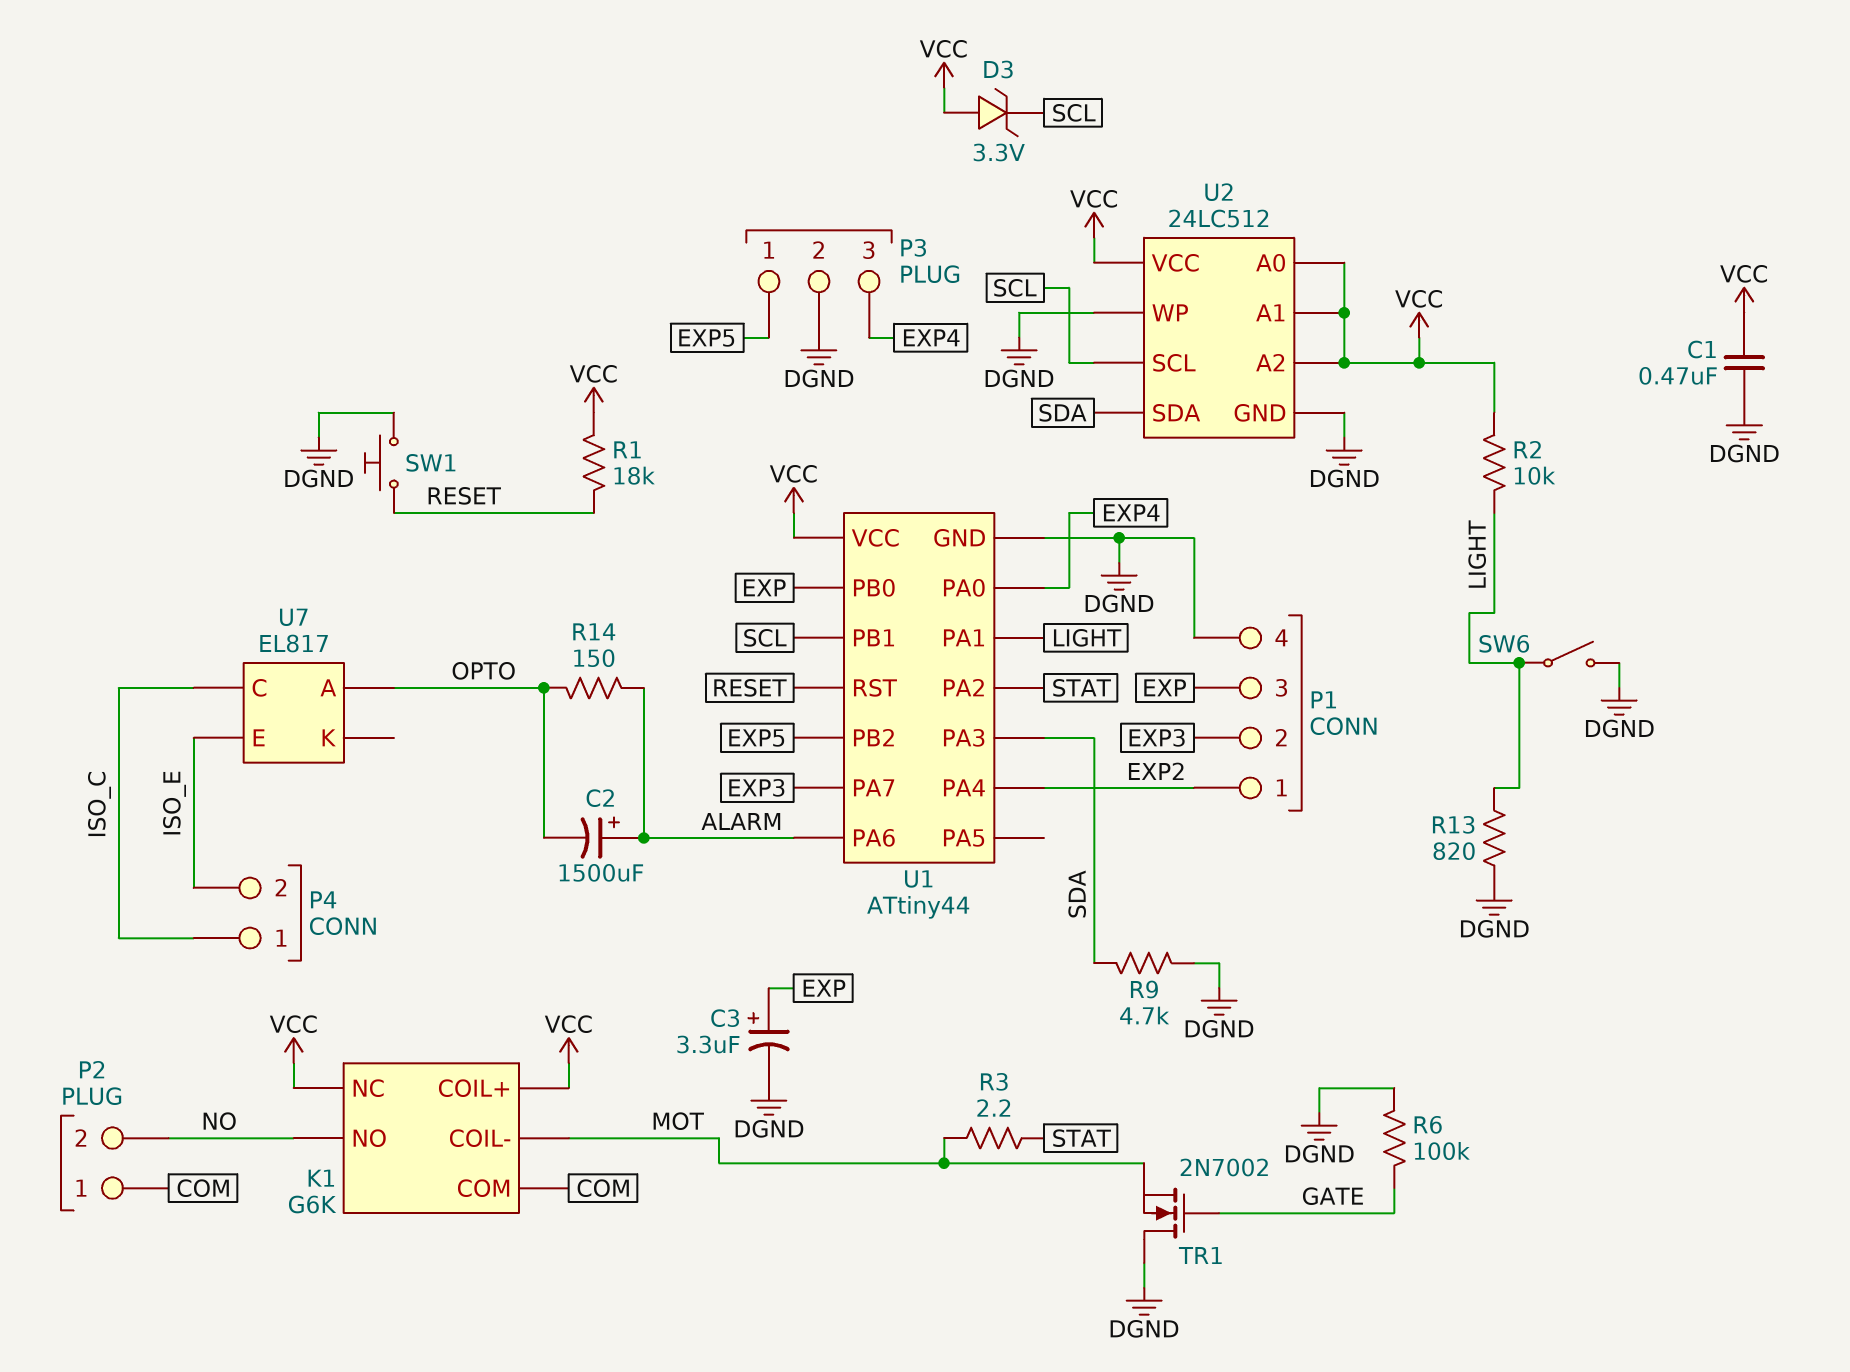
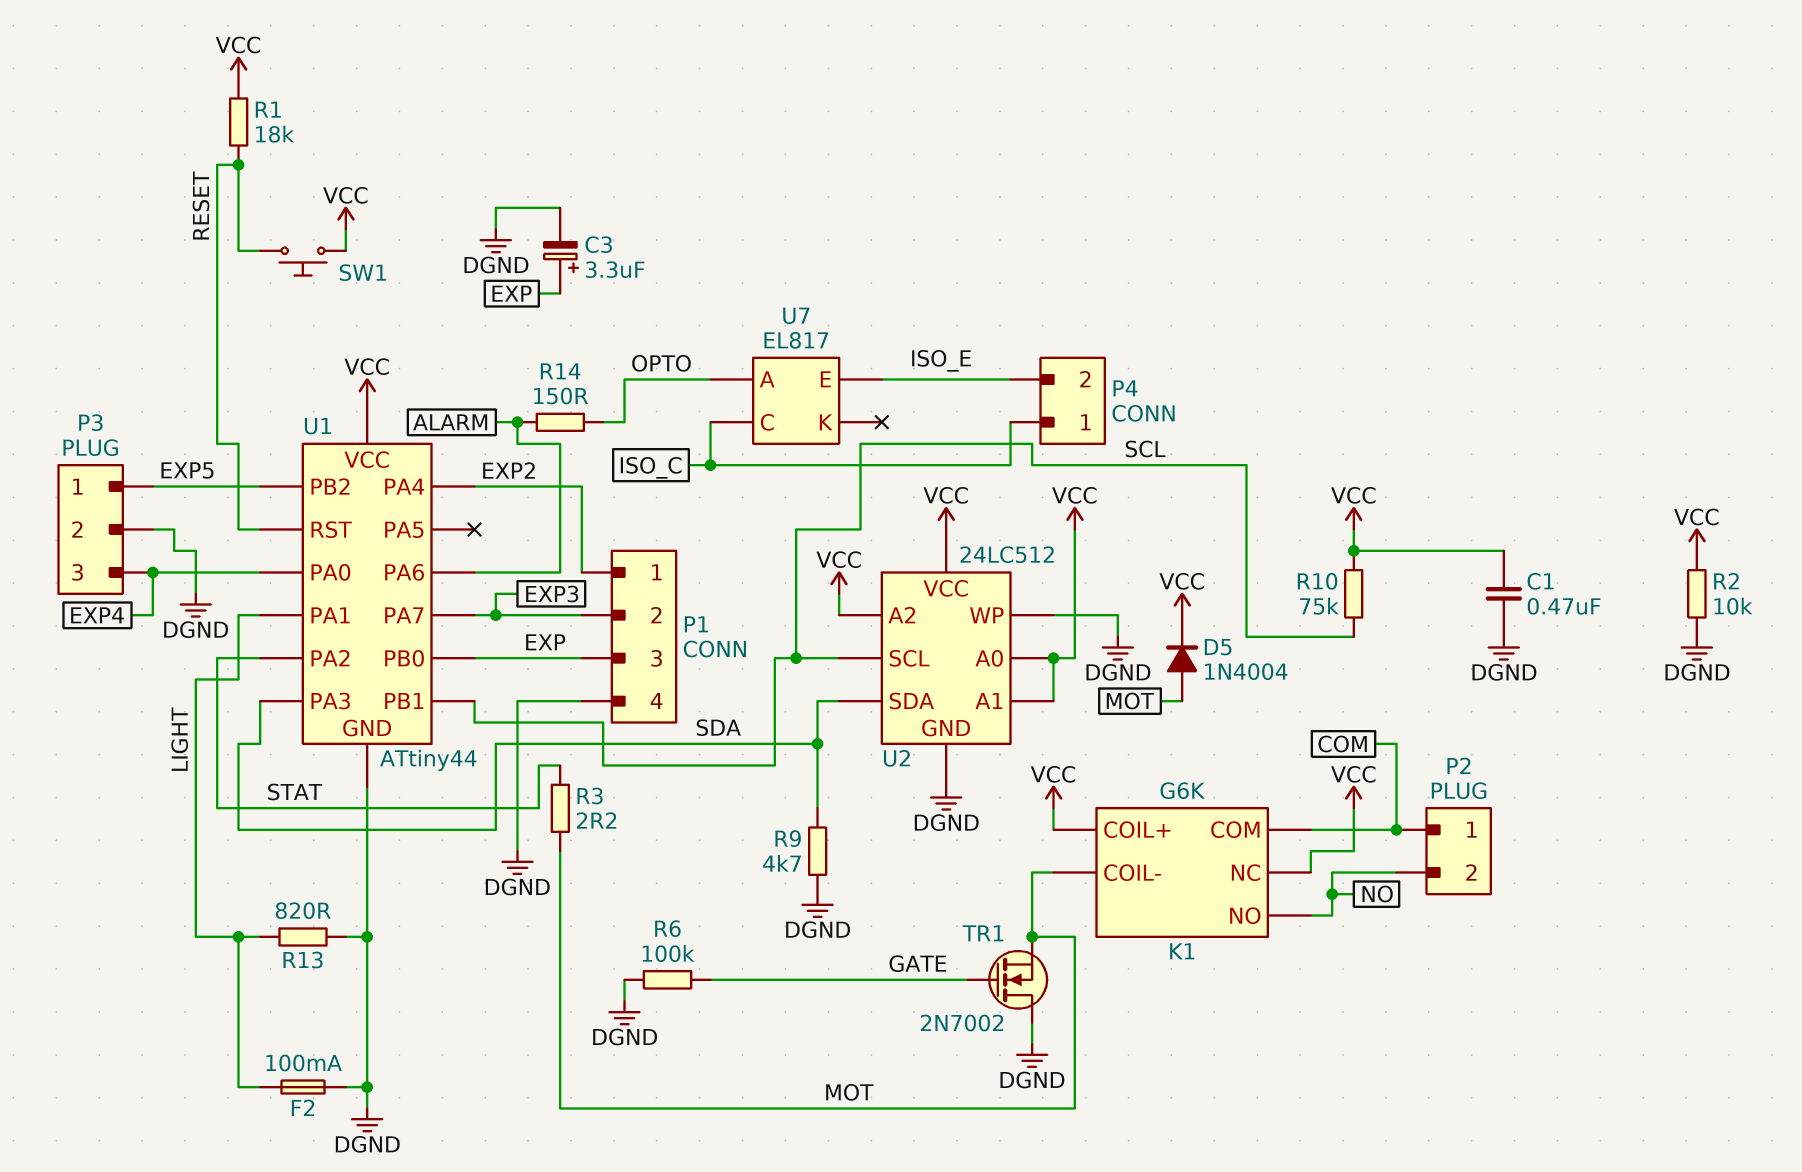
C2: 1500uF (plus ALARM, minus OPTO) -> none
D3: zener 3.3V (A VCC, K SCL) -> none
D5: none -> diode 1N4004 (A MOT, K VCC)
F2: none -> 100mA (DGND, LIGHT)
R2: 10k (LIGHT, VCC) -> 10k (DGND, VCC)
R10: none -> 75k (SCL, VCC)
SW1: button (DGND, RESET) -> button (RESET, VCC)
SW6: switch (DGND, LIGHT) -> none

